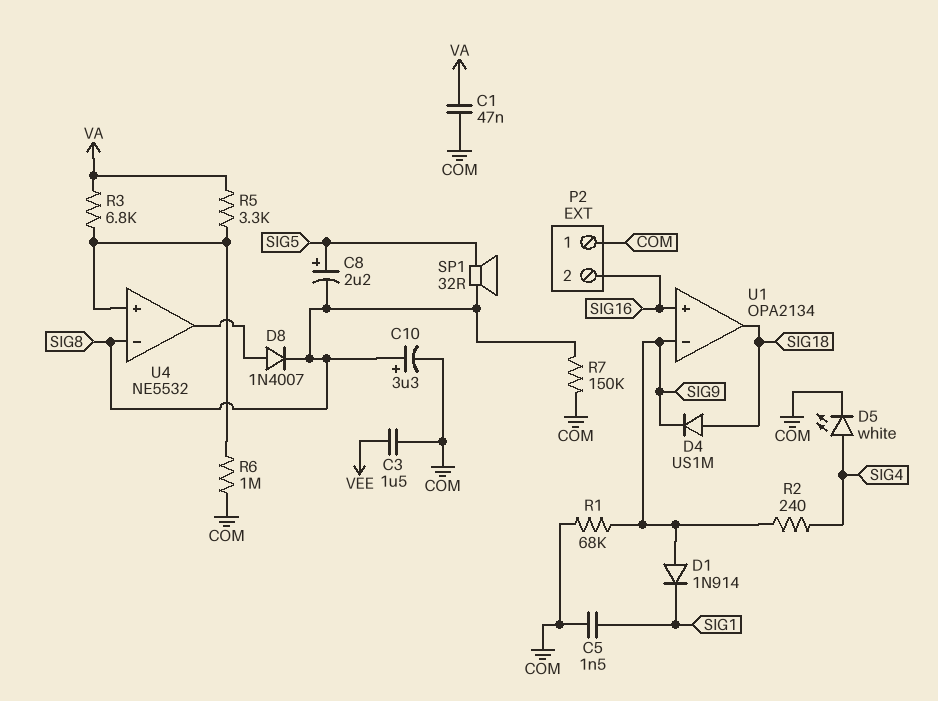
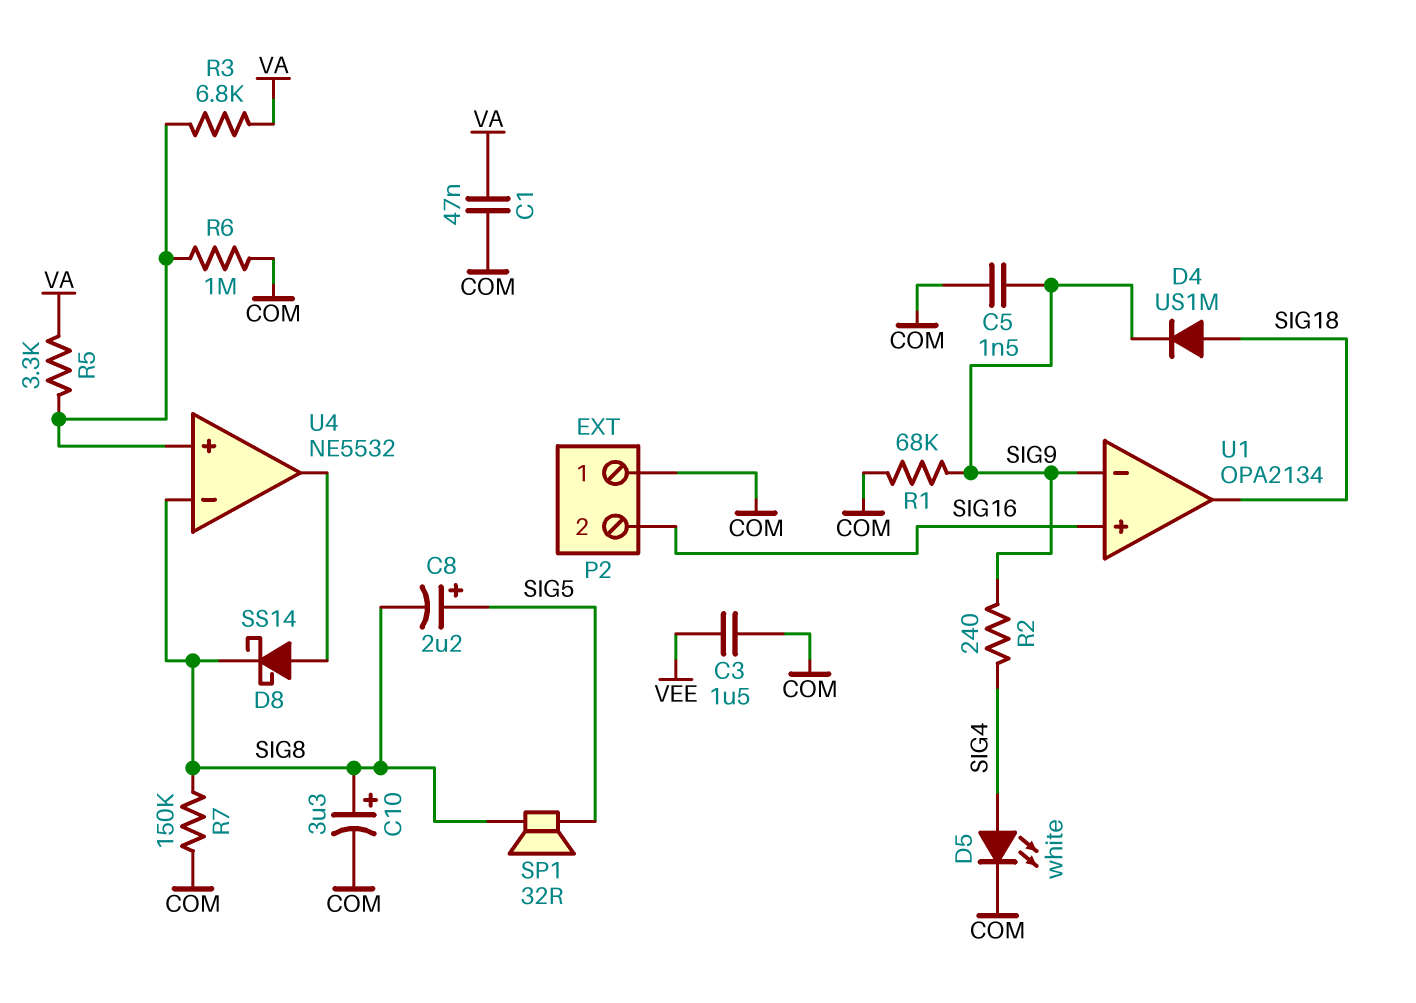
C5: 1.5nF (COM, SIG1) -> 1.5nF (COM, SIG9)
D1: diode 1N914 (A SIG9, K SIG1) -> none
D8: diode 1N4007 (A U4/out, K SIG8) -> schottky SS14 (A U4/out, K SIG8)

